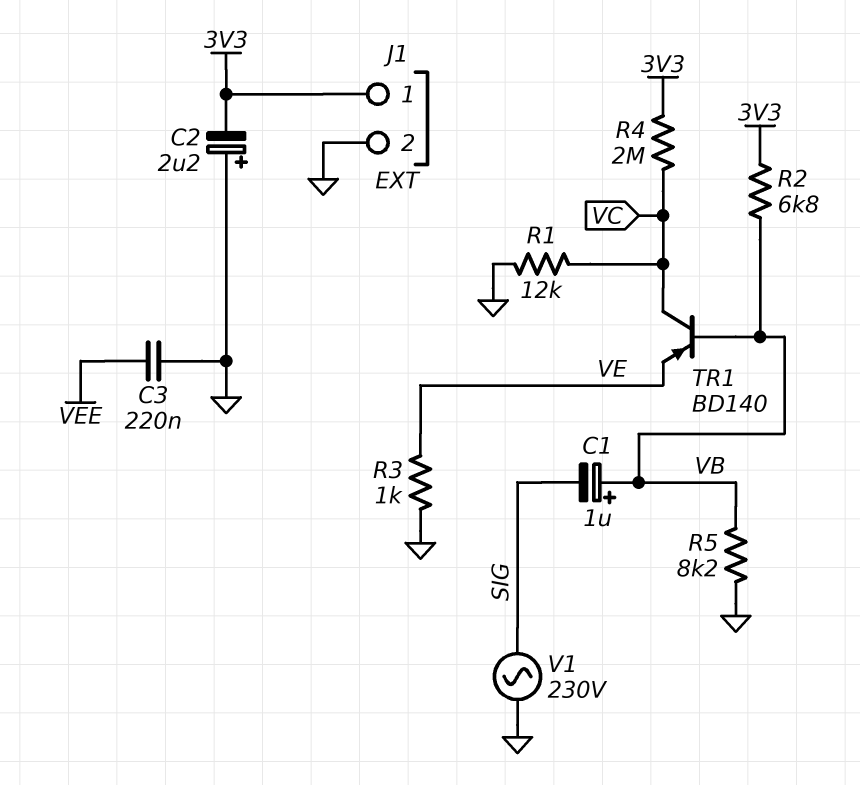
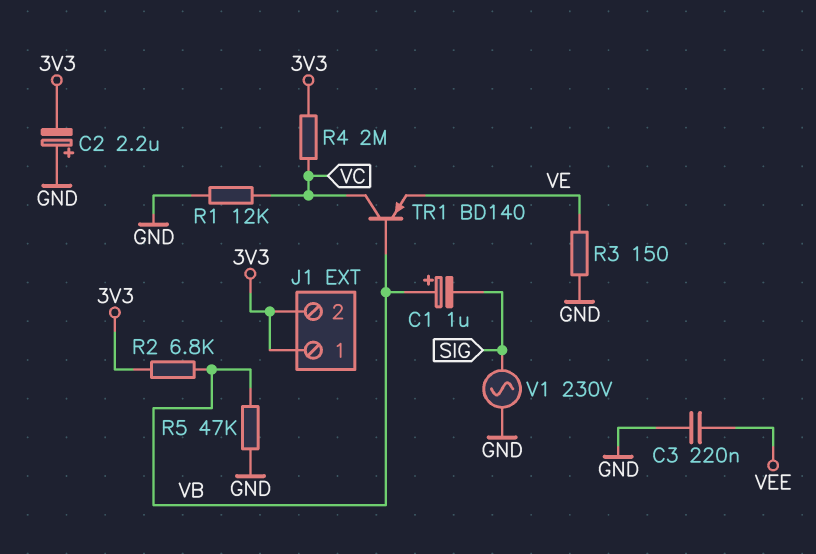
J1 pin 2: GND -> 3V3
R3: 1k (GND, VE) -> 150 (GND, VE)
R5: 8.2k (GND, VB) -> 47k (GND, VB)

